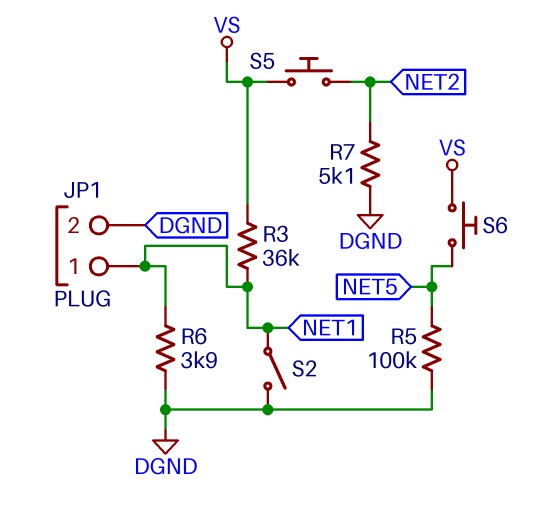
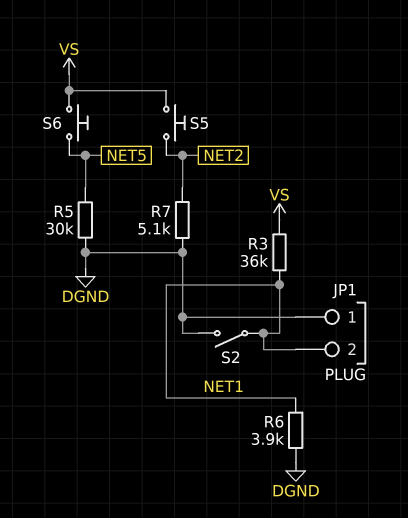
JP1 pin 1: NET1 -> DGND
JP1 pin 2: DGND -> NET1
R5: 100k (DGND, NET5) -> 30k (DGND, NET5)

